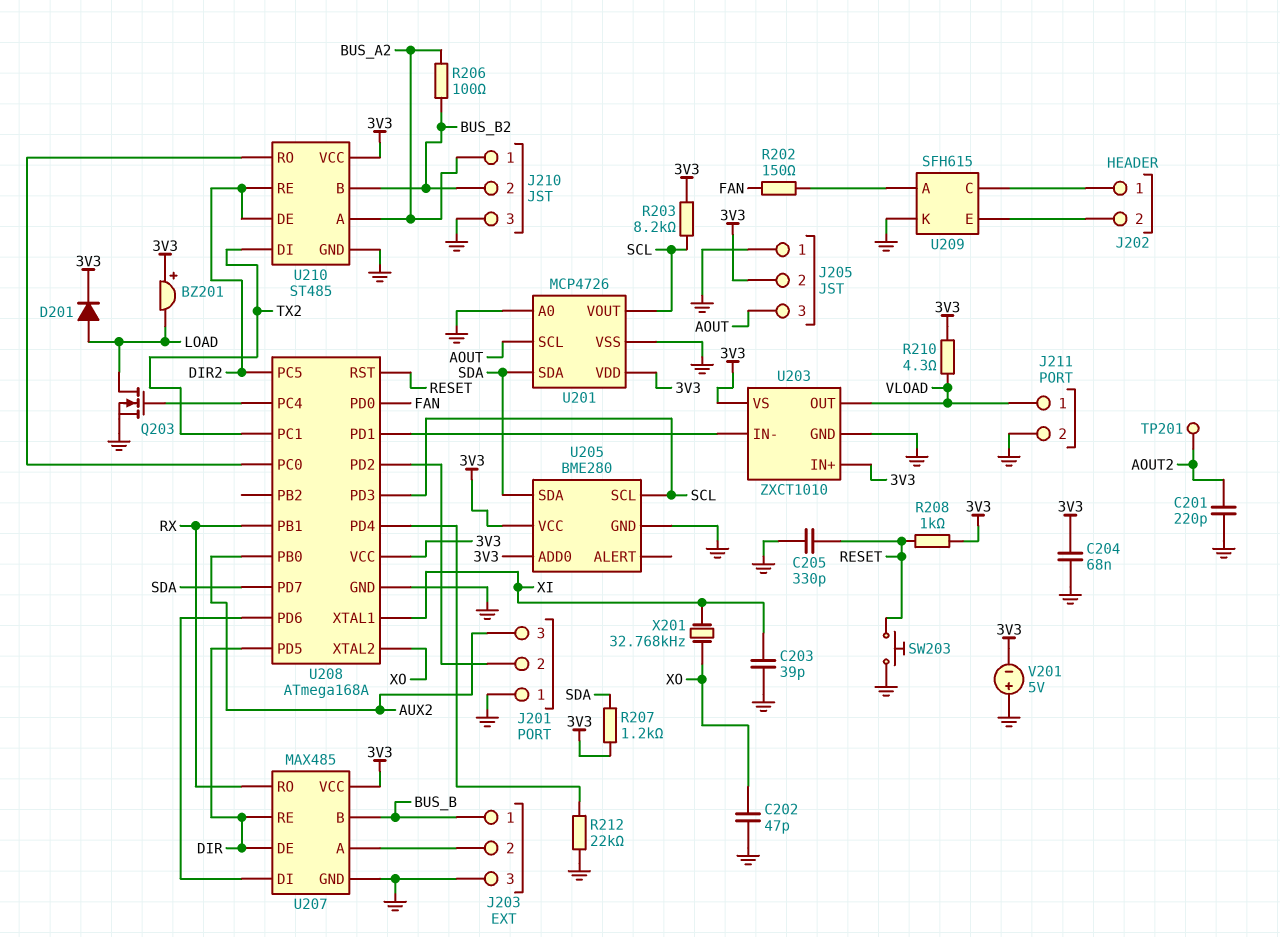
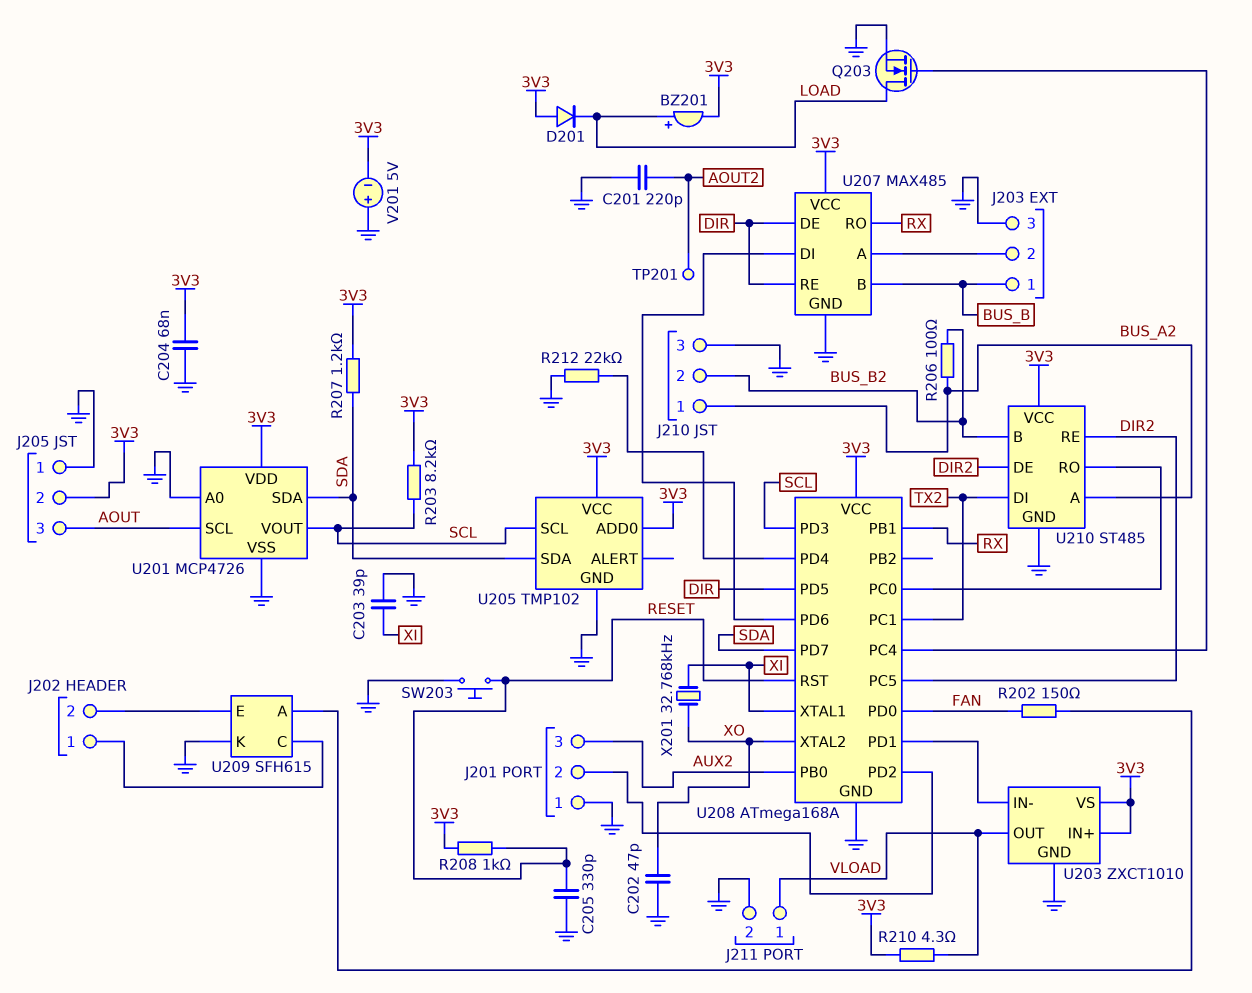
BZ201: buzzer (plus 3V3, minus LOAD) -> buzzer (plus LOAD, minus 3V3)
D201: diode (A LOAD, K 3V3) -> diode (A 3V3, K LOAD)
U205: BME280 -> TMP102

